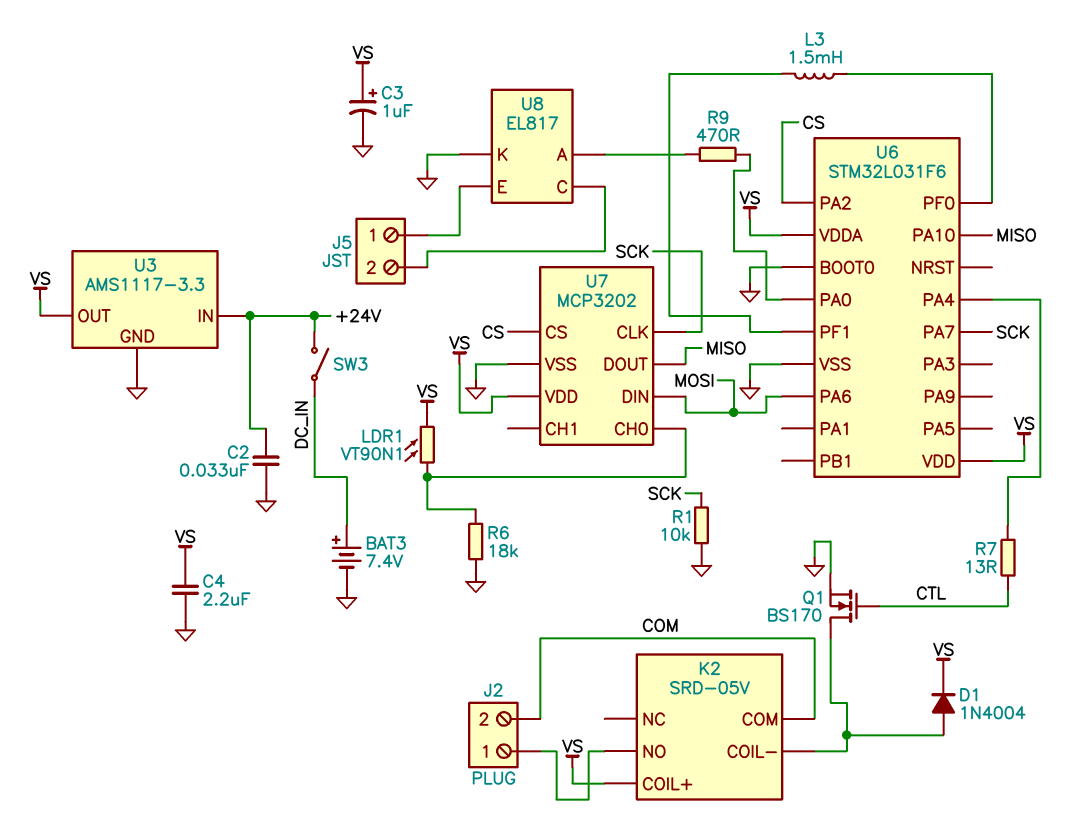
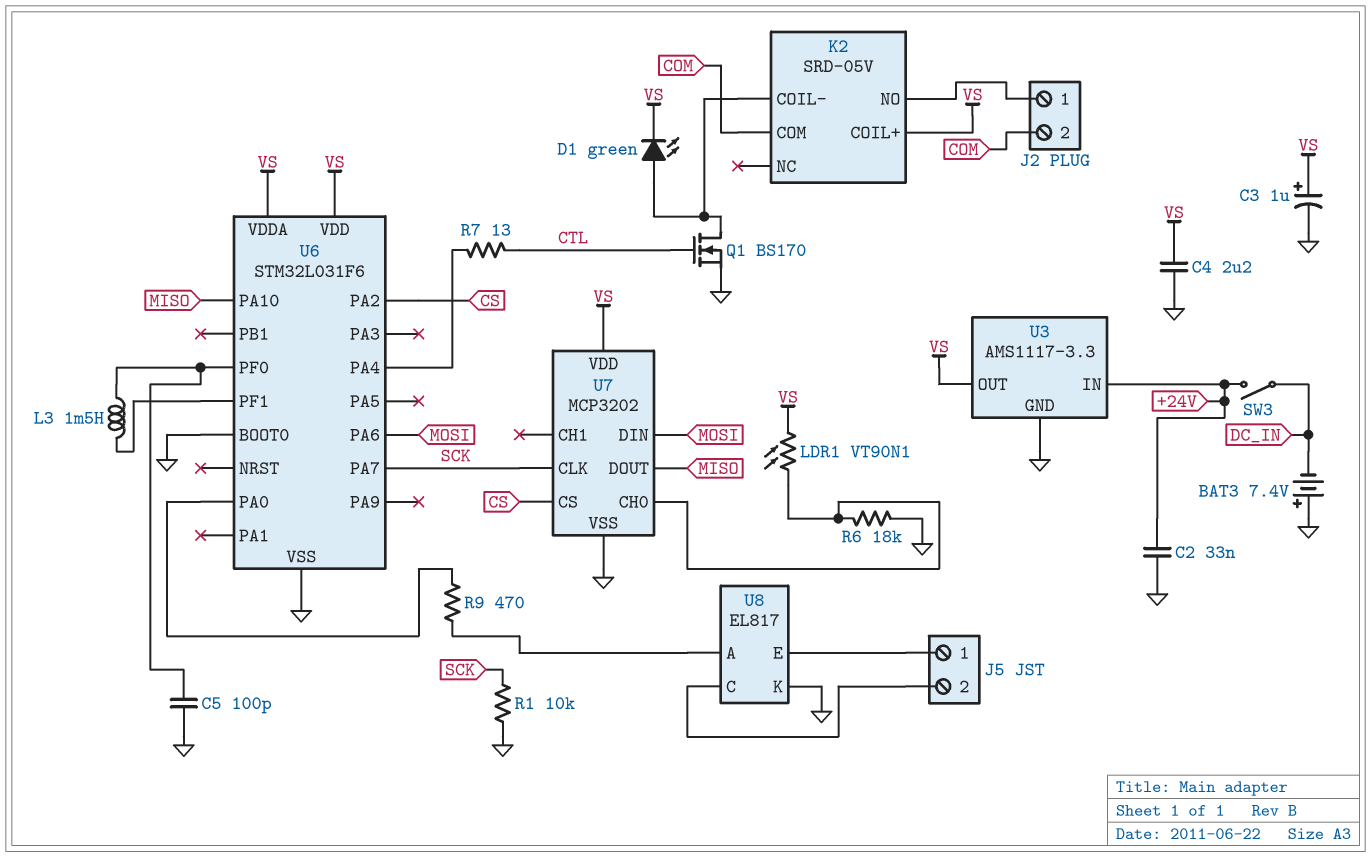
BAT3: 7.4V (plus DC_IN, minus GND) -> 7.4V (plus GND, minus DC_IN)
C5: none -> 100pF (GND, U6/PF0)
D1: diode 1N4004 (A K2/COIL-, K VS) -> LED green (A K2/COIL-, K VS)

